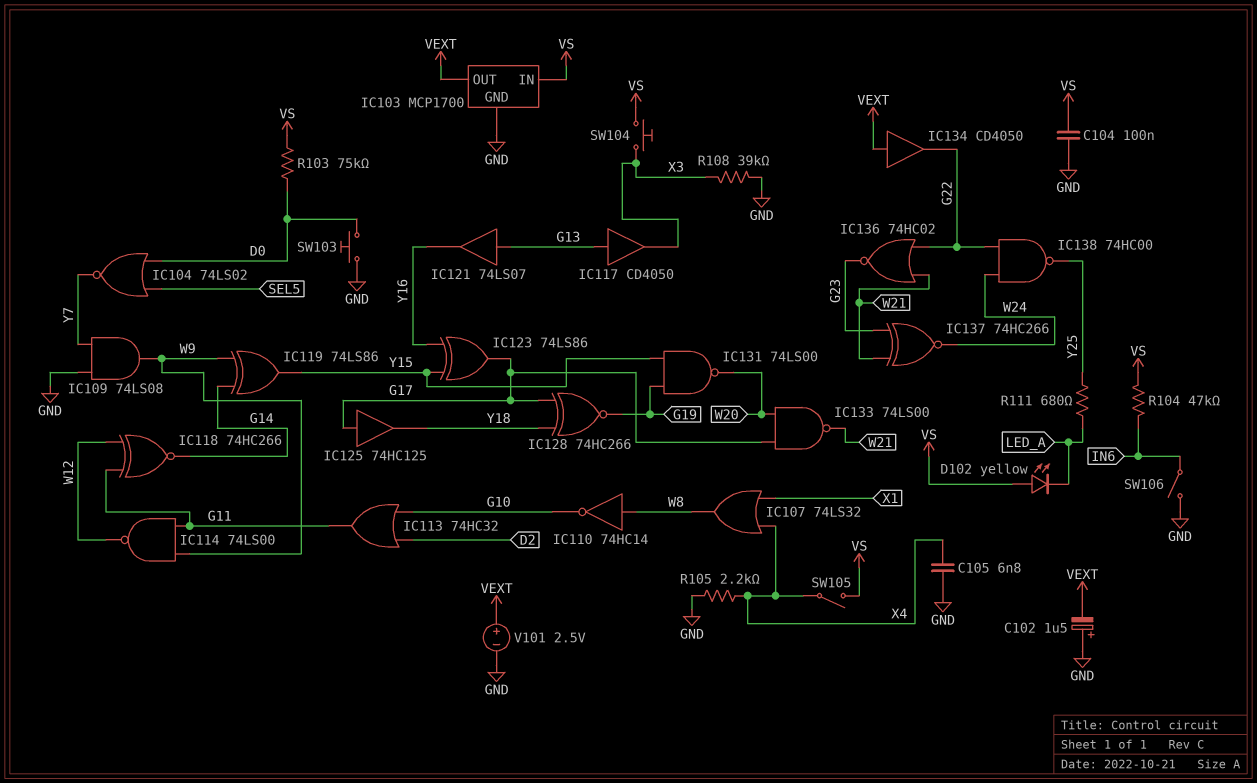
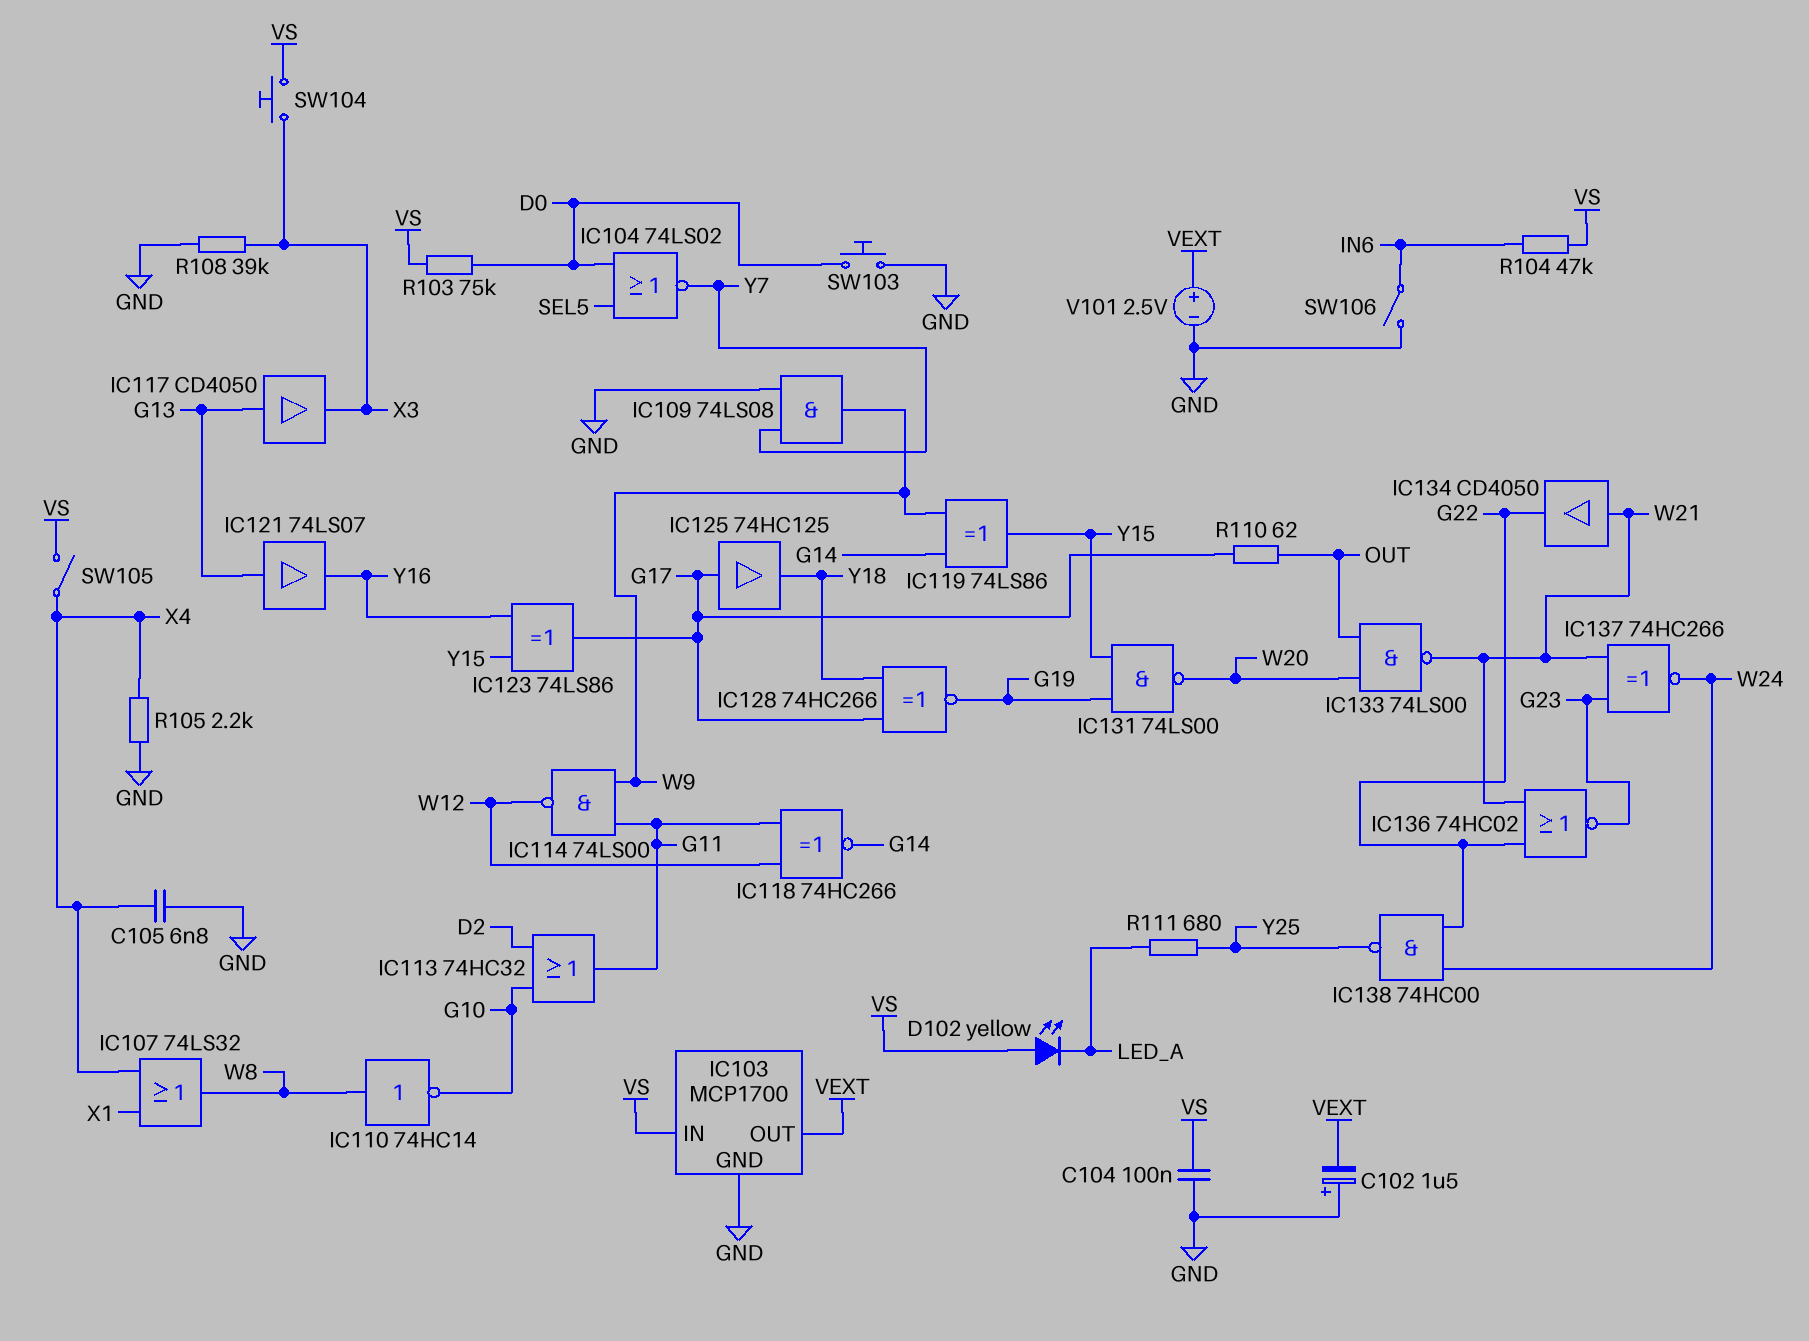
IC133: NAND 74LS00 (in G17, in W20, out W21) -> NAND 74LS00 (in OUT, in W20, out W21)
IC134: buffer CD4050 (in VEXT, out G22) -> buffer CD4050 (in W21, out G22)
R110: none -> 62 (G17, OUT)

